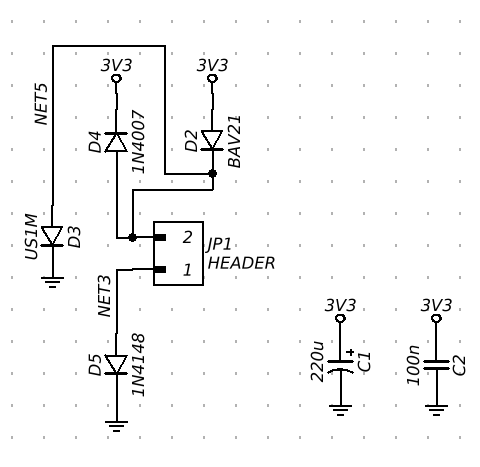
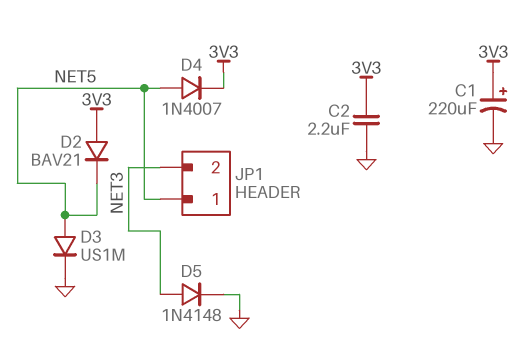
C2: 100nF (3V3, GND) -> 2.2uF (3V3, GND)
JP1 pin 1: NET3 -> NET5
JP1 pin 2: NET5 -> NET3

